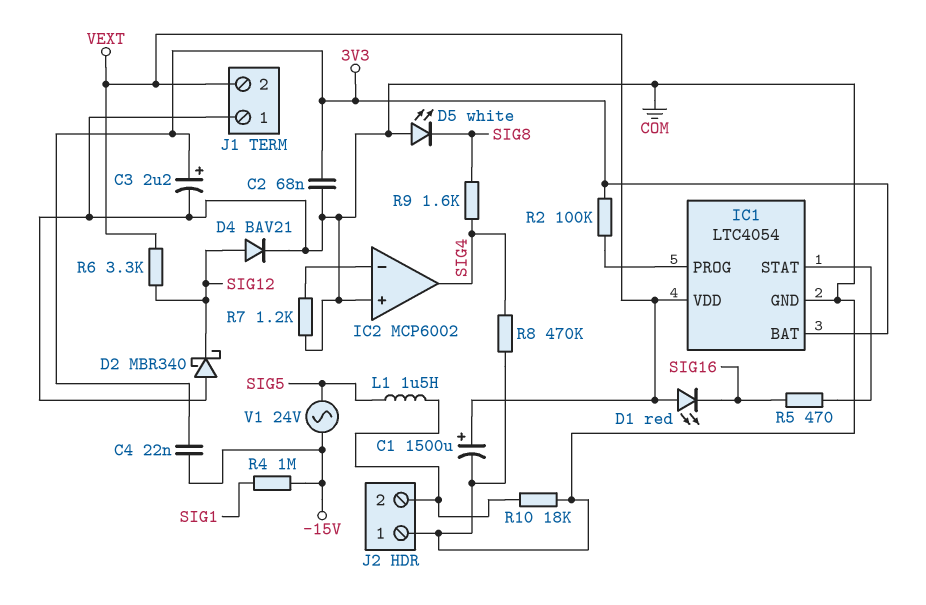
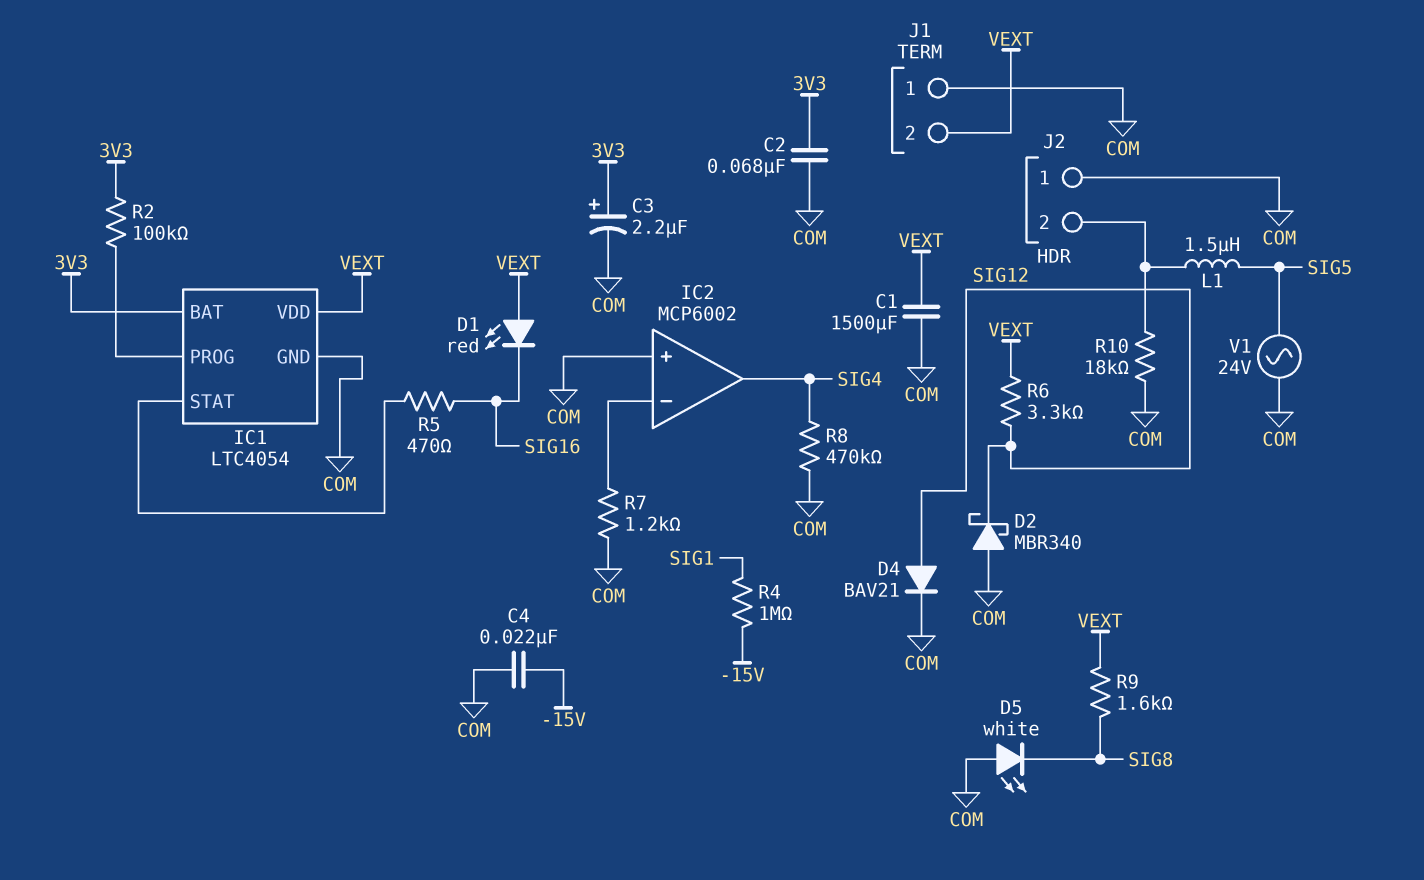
C1: 1500uF (plus VEXT, minus COM) -> 1500uF (COM, VEXT)
C4: 22nF (-15V, 3V3) -> 22nF (-15V, COM)
R9: 1.6k (SIG4, SIG8) -> 1.6k (SIG8, VEXT)
V1: AC 24V (-15V, SIG5) -> AC 24V (COM, SIG5)

